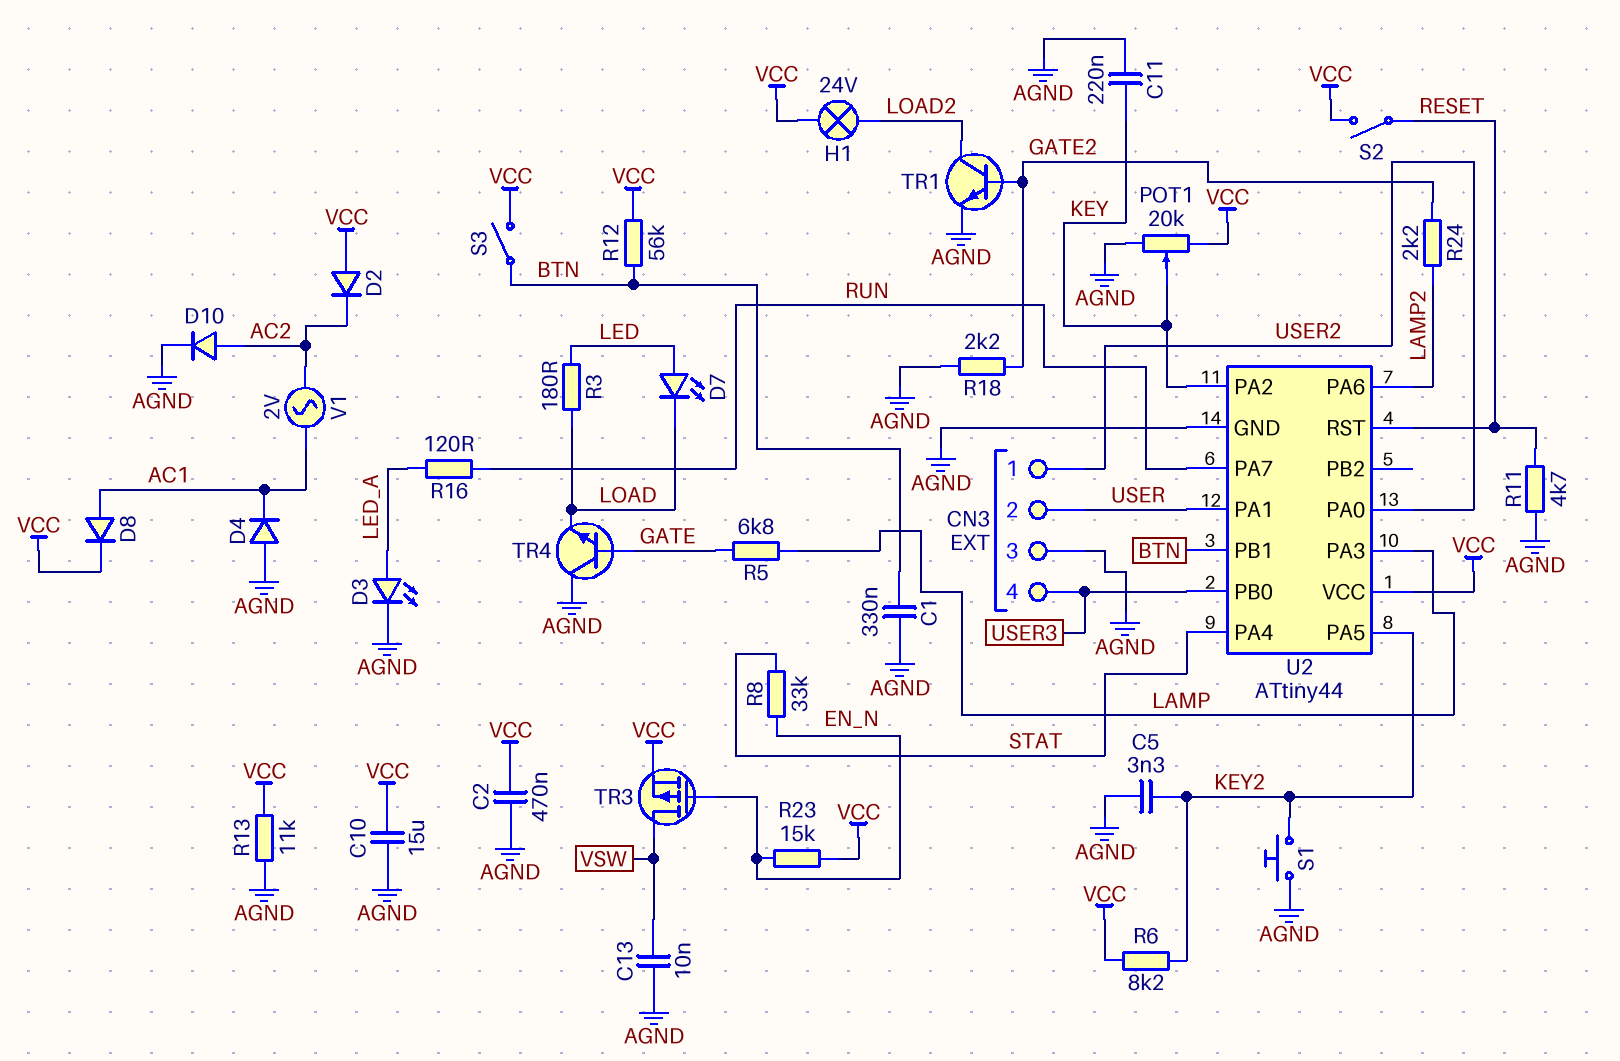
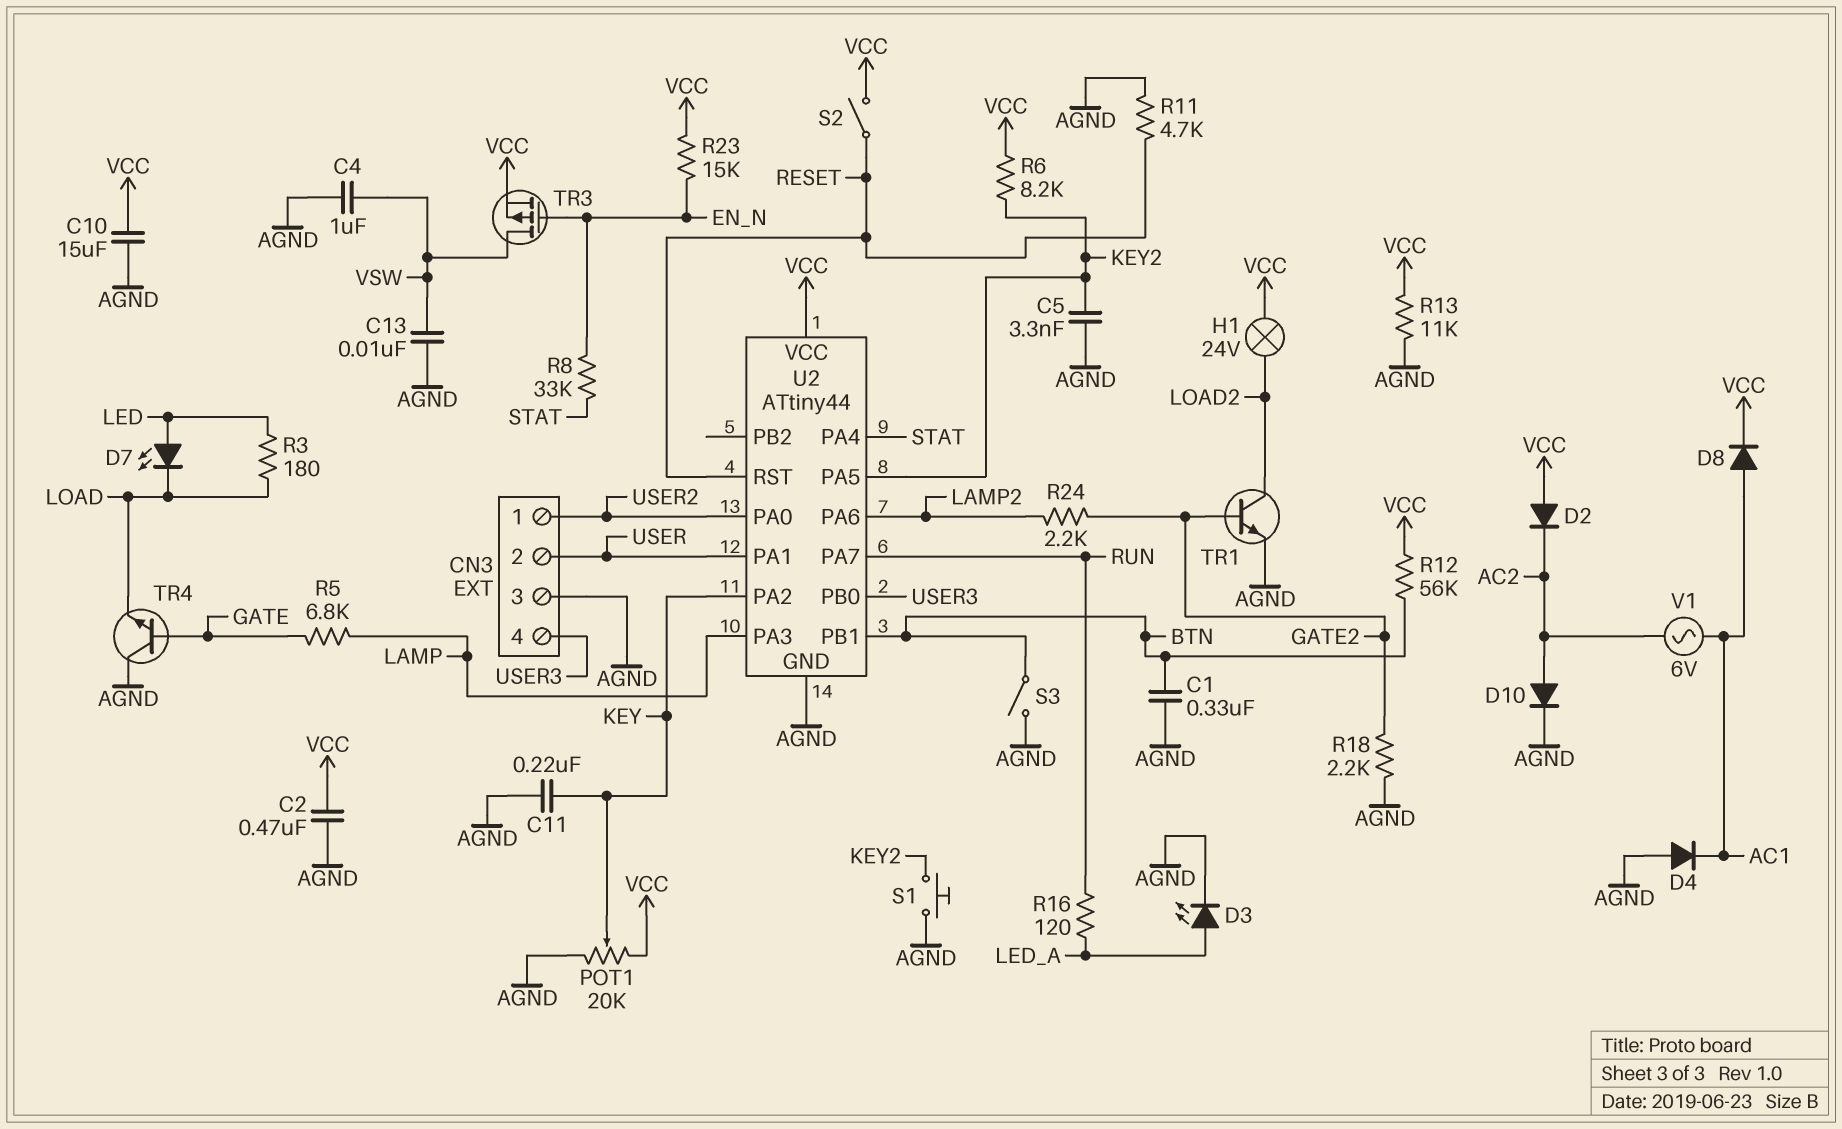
C4: none -> 1uF (AGND, VSW)
S3: switch (BTN, VCC) -> switch (AGND, BTN)
V1: AC 2V (AC1, AC2) -> AC 6V (AC1, AC2)

